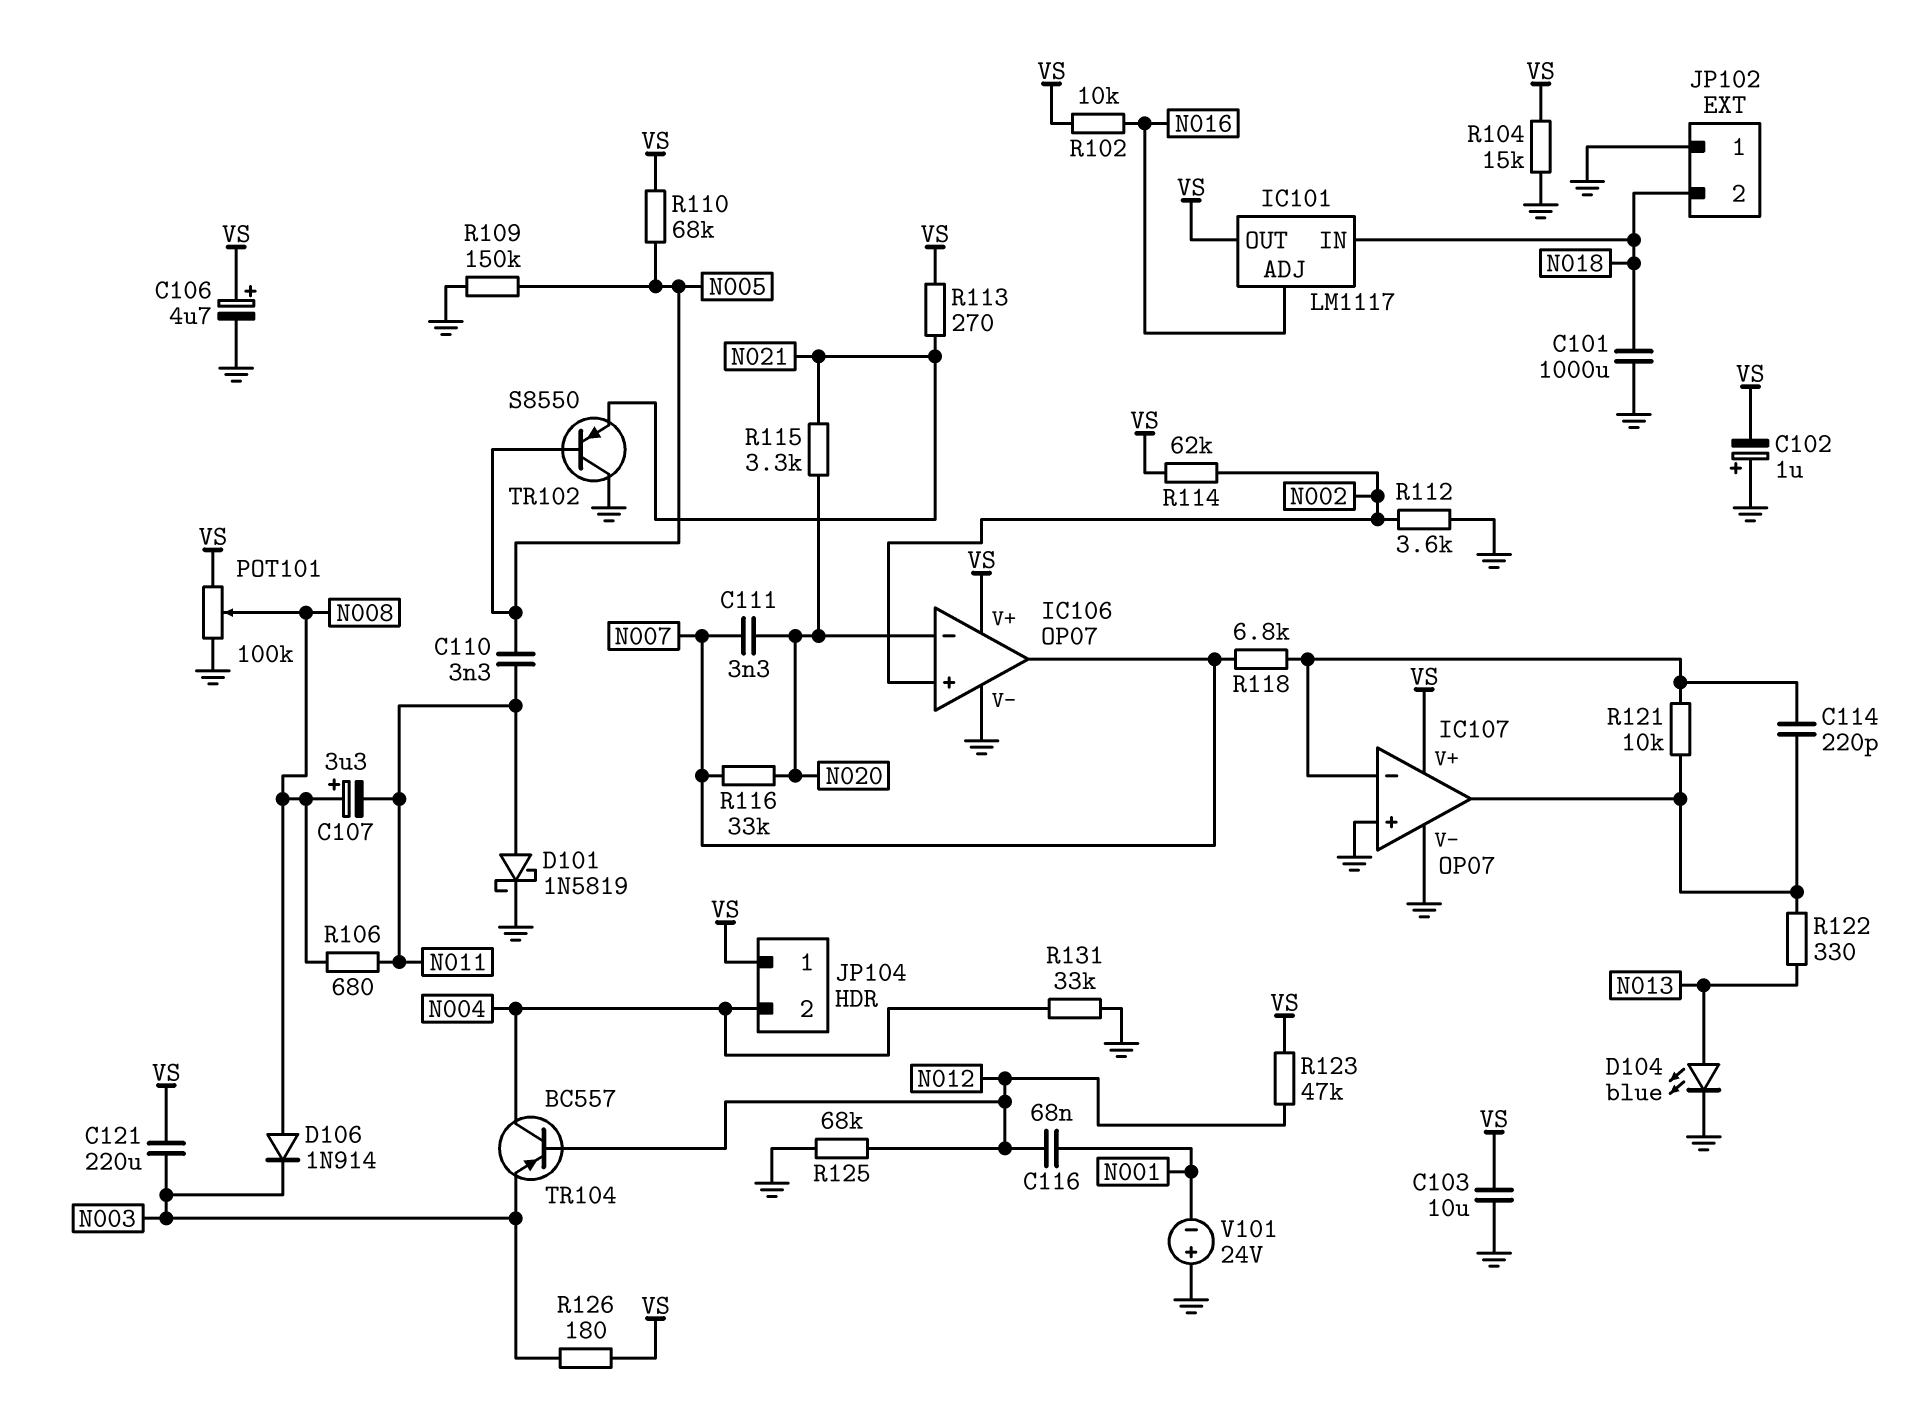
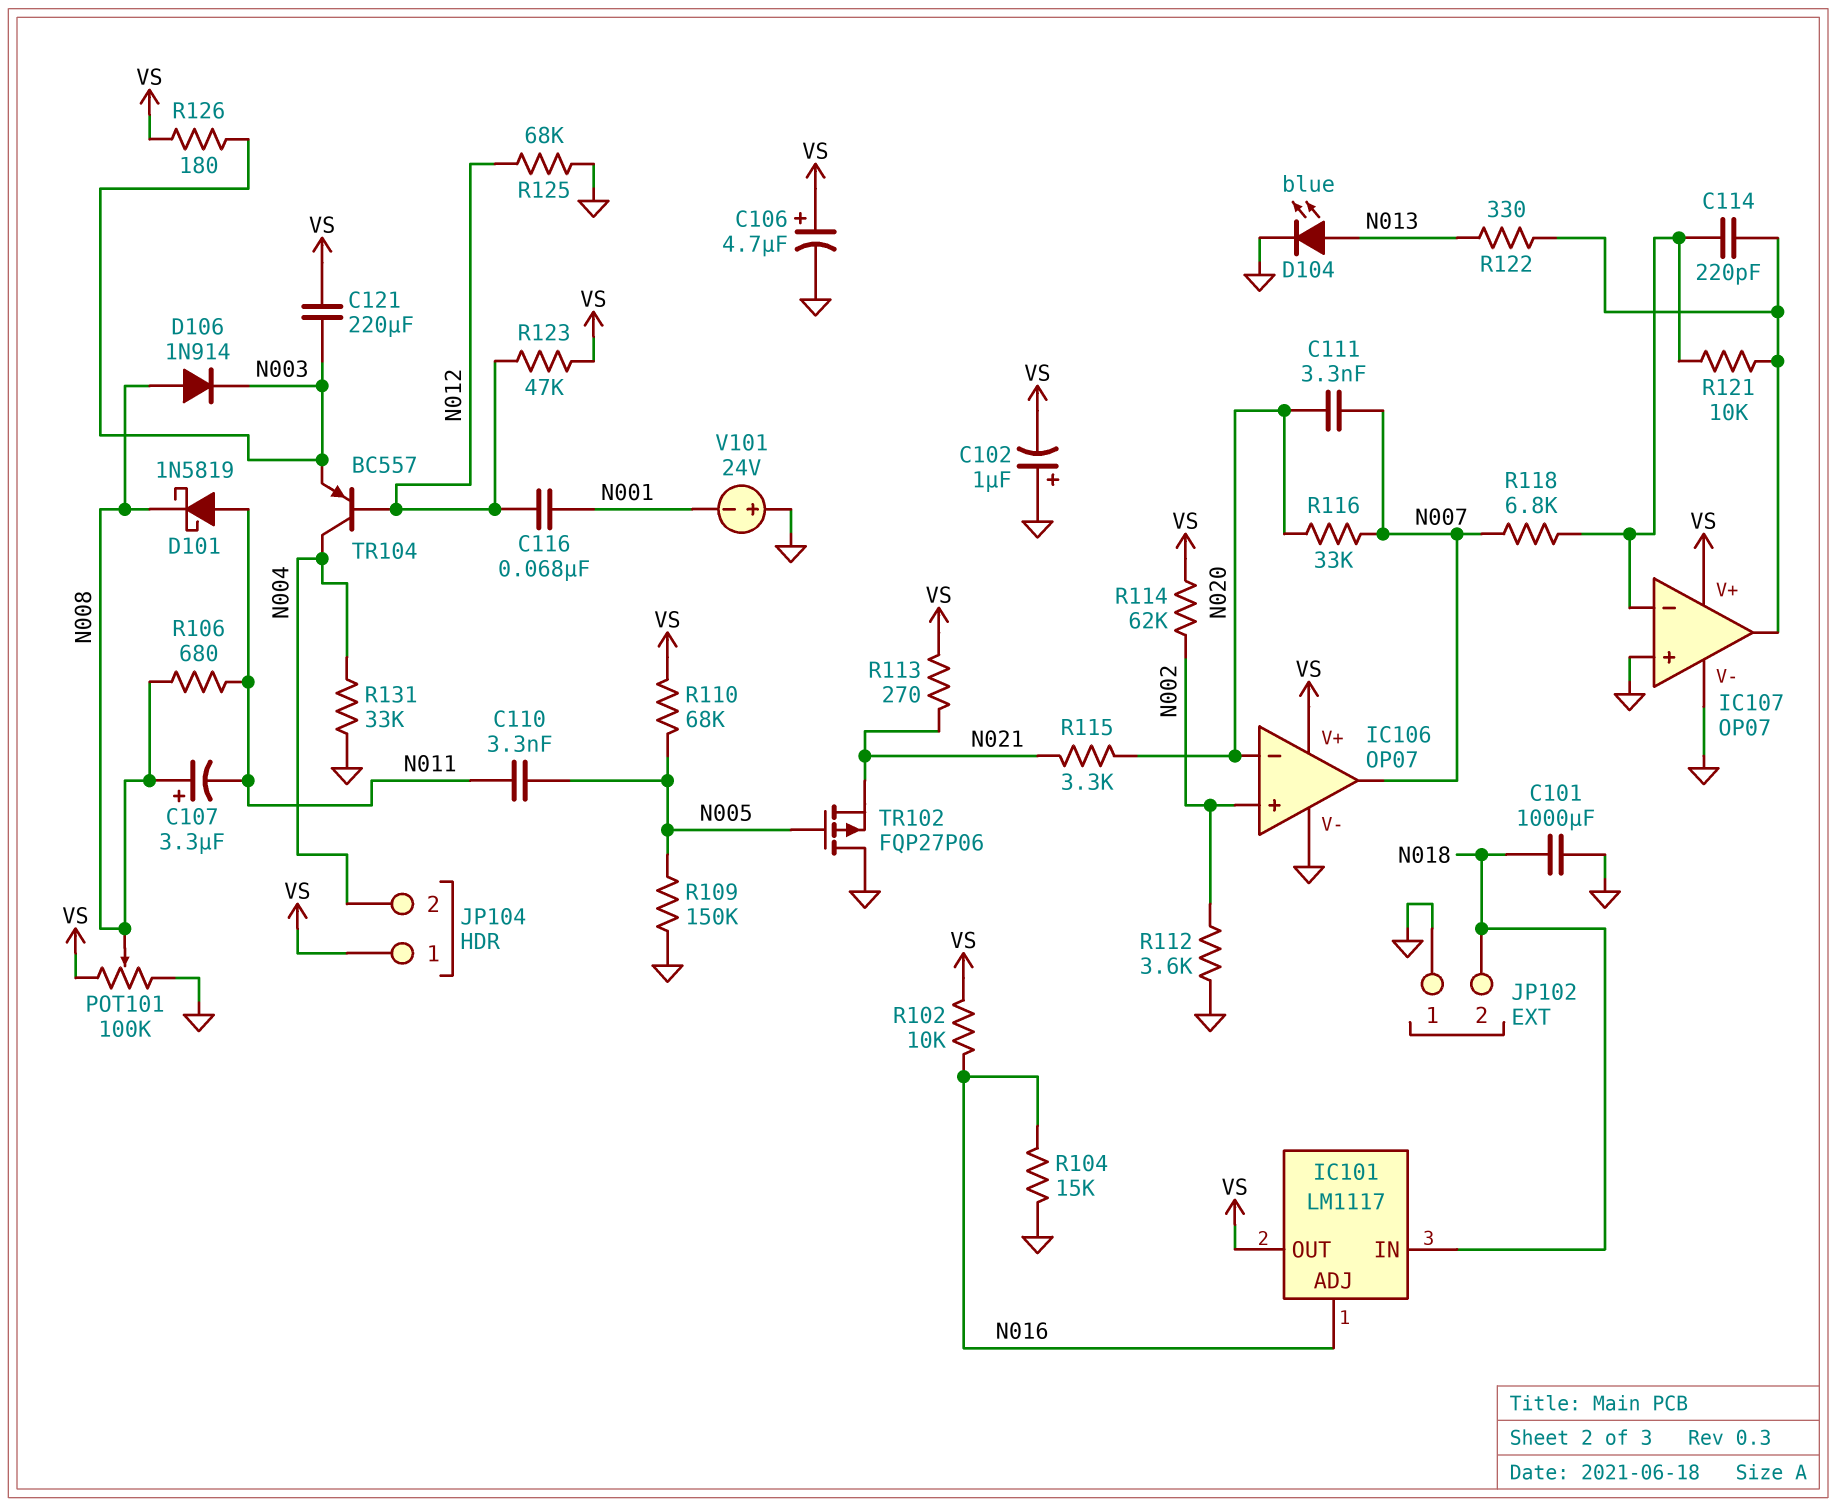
C103: 10uF (GND, VS) -> none
D101: schottky 1N5819 (A N011, K GND) -> schottky 1N5819 (A N011, K N008)
R104: 15k (GND, VS) -> 15k (GND, N016)
TR102: PNP S8550 (B N005, C GND, E N021) -> PMOS FQP27P06 (G N005, D GND, S N021)

